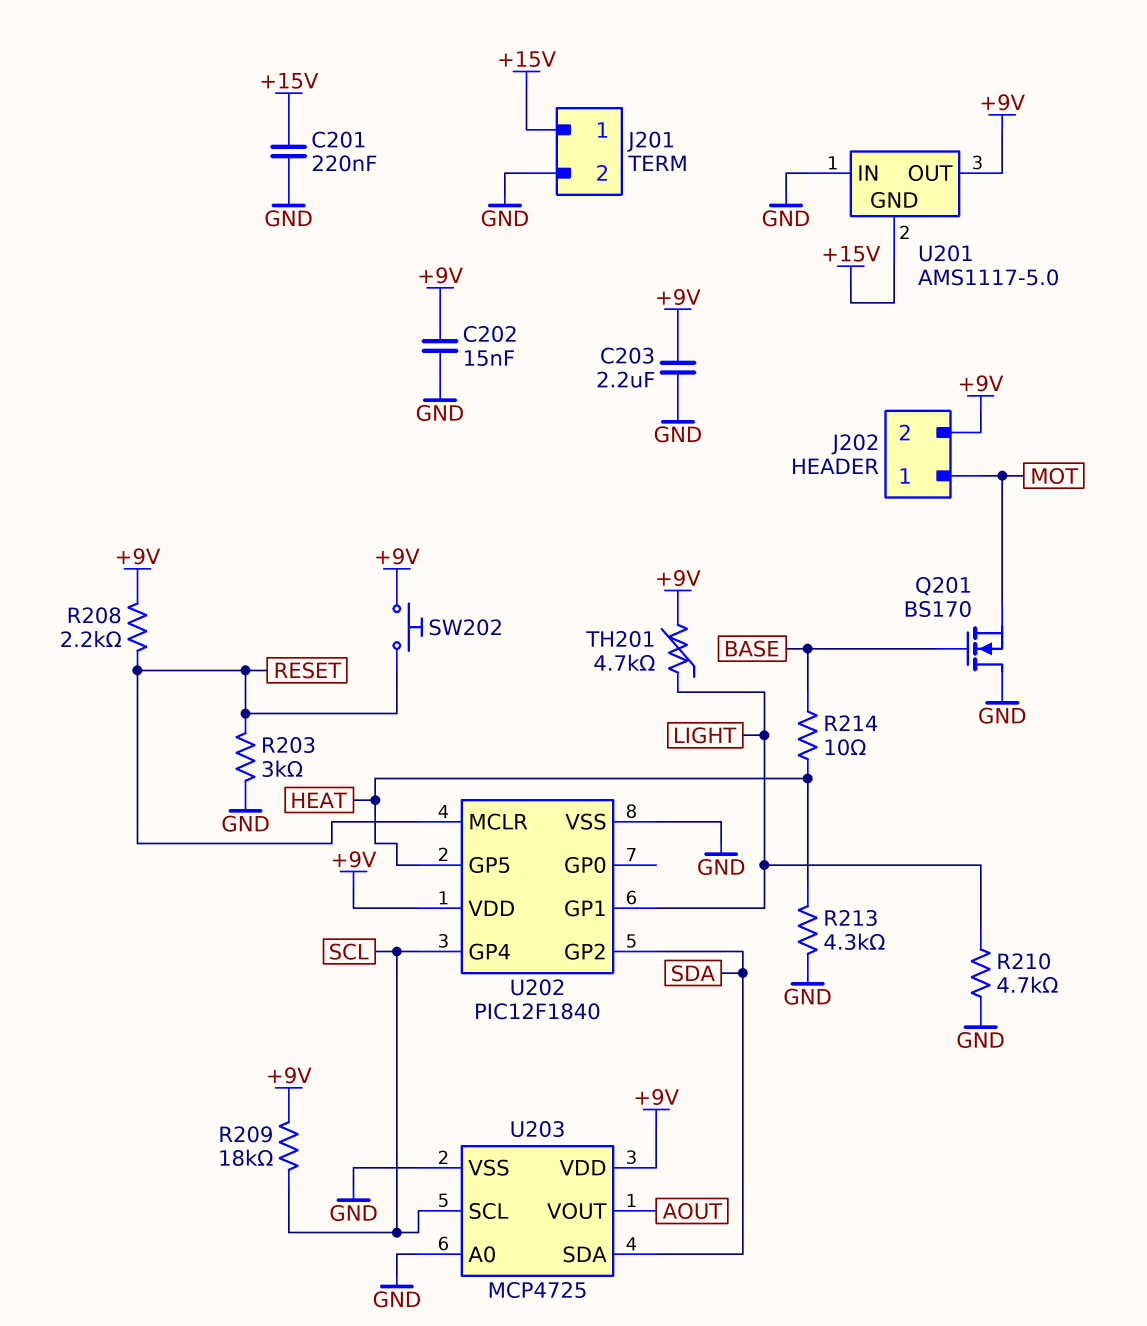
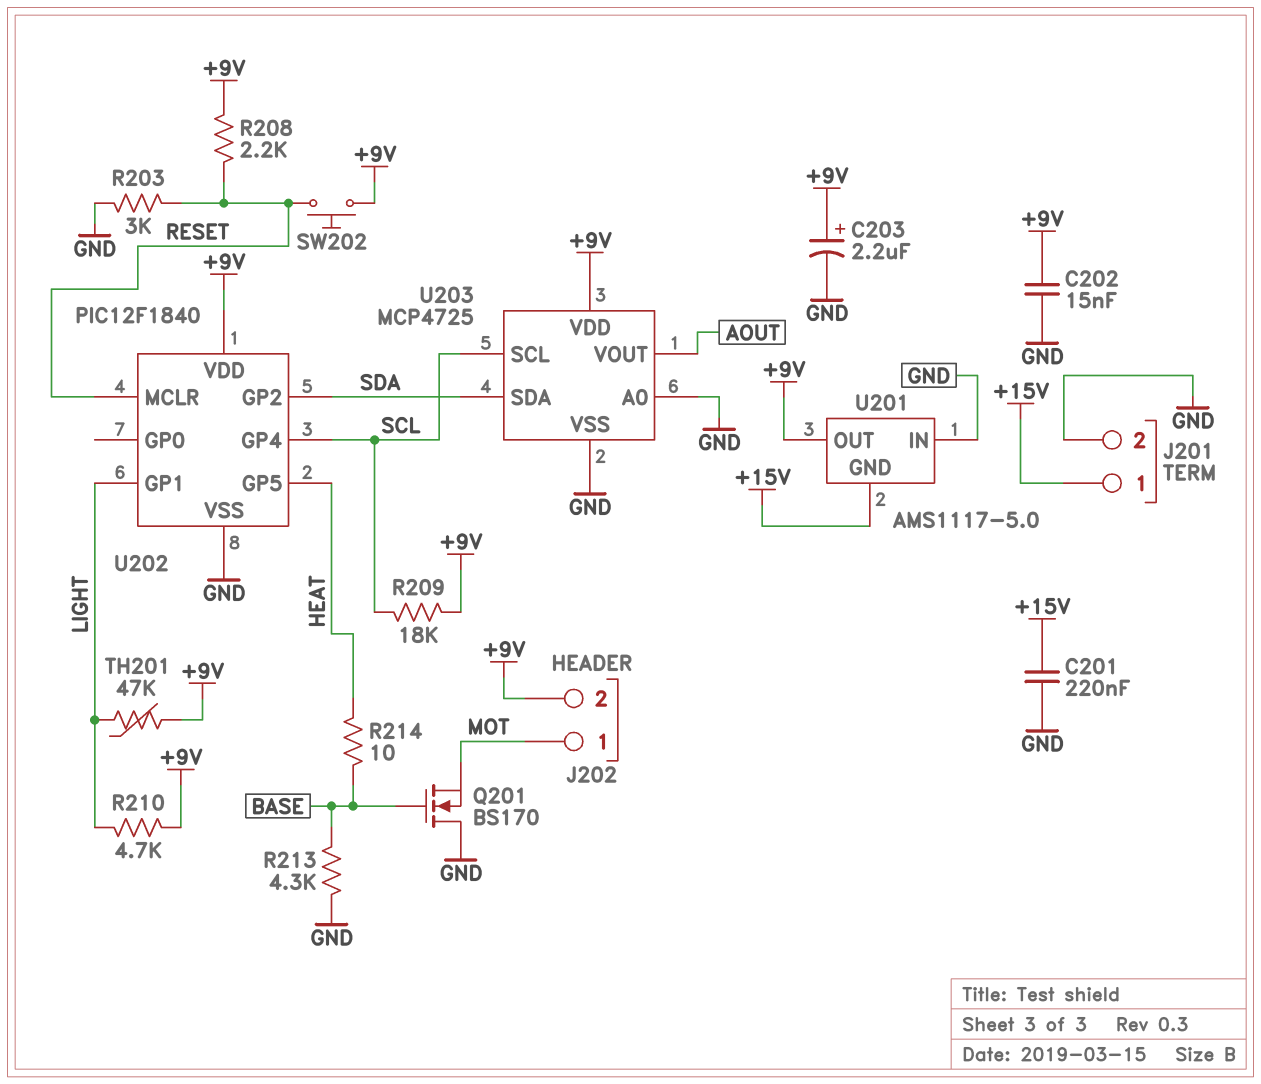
C203: 2.2uF (+9V, GND) -> 2.2uF (plus +9V, minus GND)
R210: 4.7k (GND, LIGHT) -> 4.7k (+9V, LIGHT)
R213: 4.3k (GND, HEAT) -> 4.3k (BASE, GND)
TH201: 4.7k (+9V, LIGHT) -> 47k (+9V, LIGHT)

